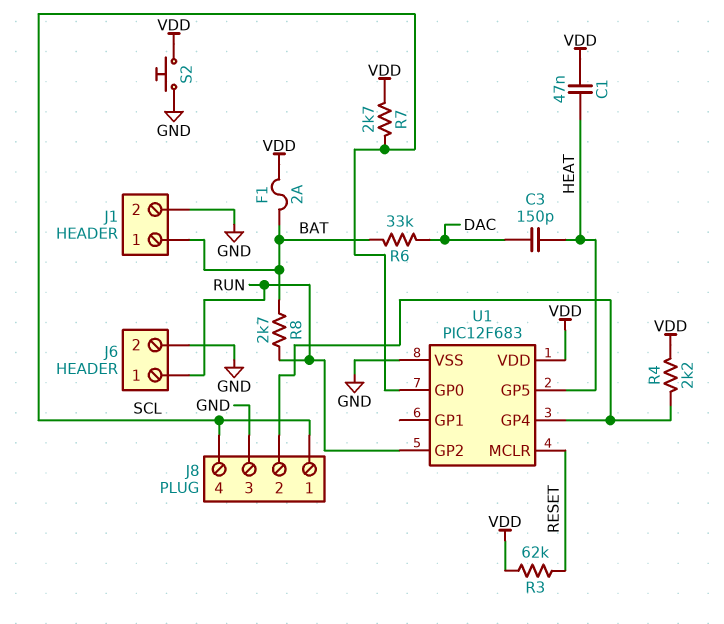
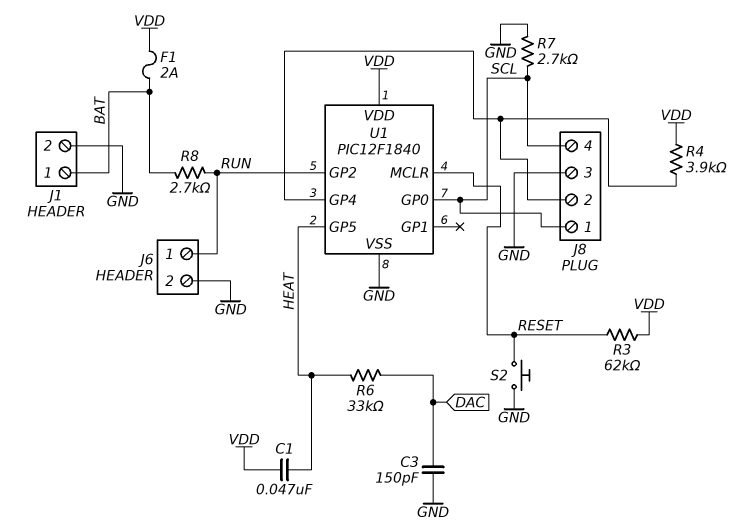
C3: 150pF (DAC, HEAT) -> 150pF (DAC, GND)
R4: 2.2k (J8/2, VDD) -> 3.9k (J8/2, VDD)
R6: 33k (BAT, DAC) -> 33k (DAC, HEAT)
R7: 2.7k (SCL, VDD) -> 2.7k (GND, SCL)
S2: button (GND, VDD) -> button (GND, RESET)
U1: PIC12F683 -> PIC12F1840

